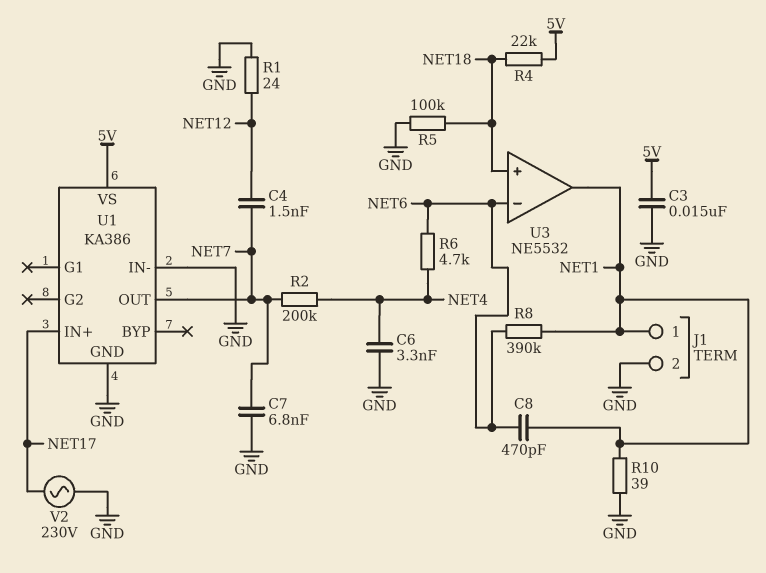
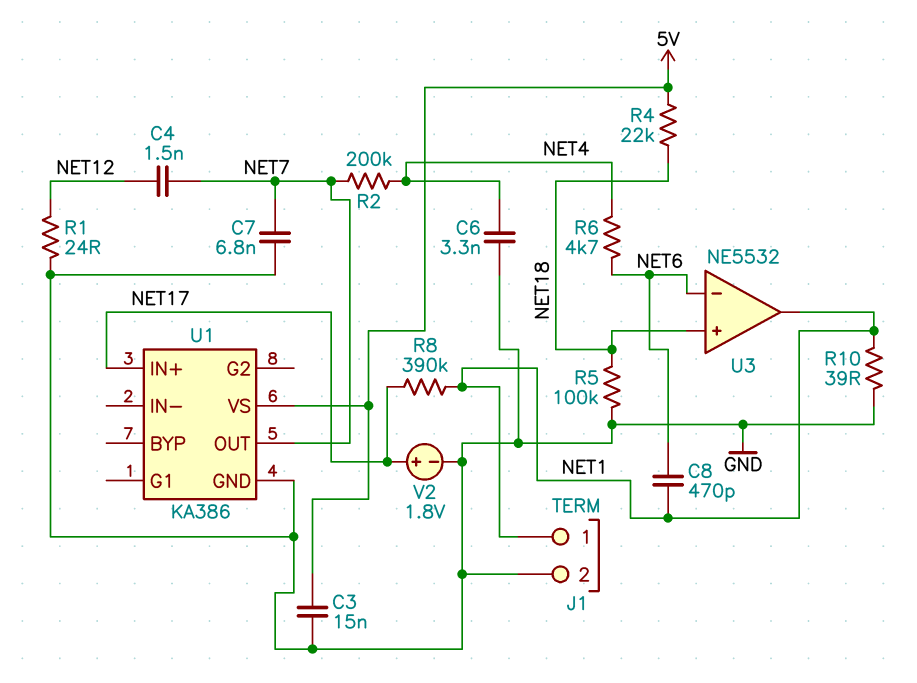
R8: 390k (NET1, NET6) -> 390k (NET1, NET17)
U1 pin IN-: GND -> none
V2: AC 230V (GND, NET17) -> 1.8V (plus NET17, minus GND)

